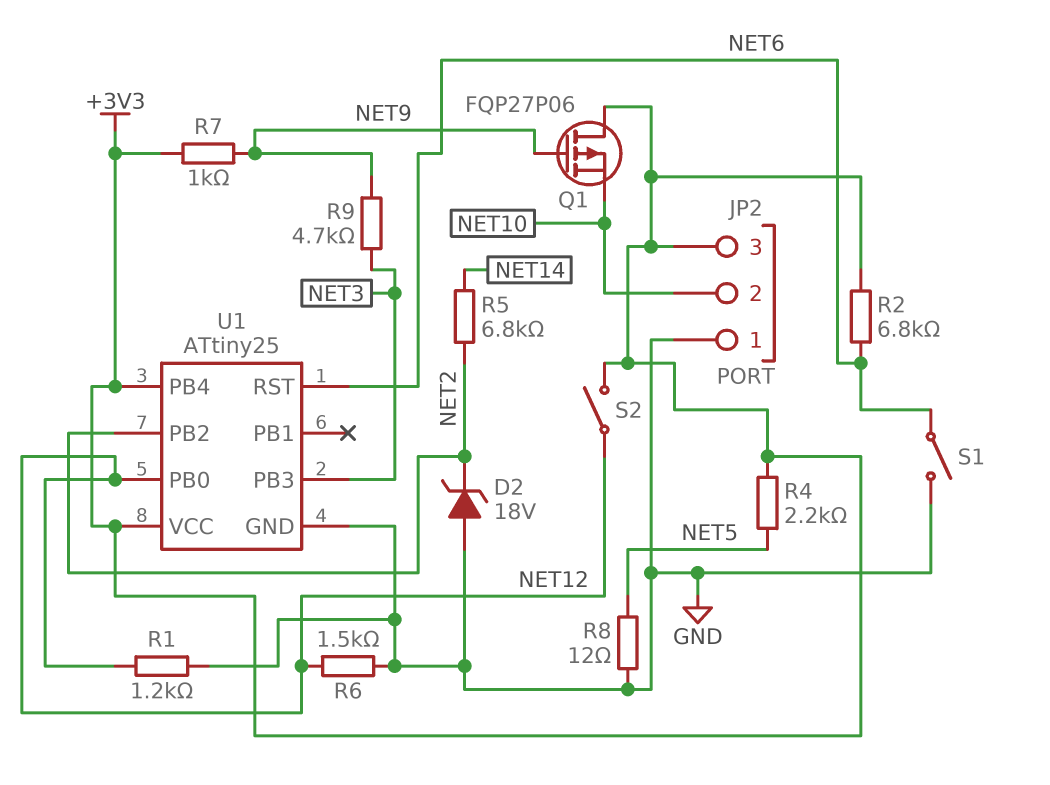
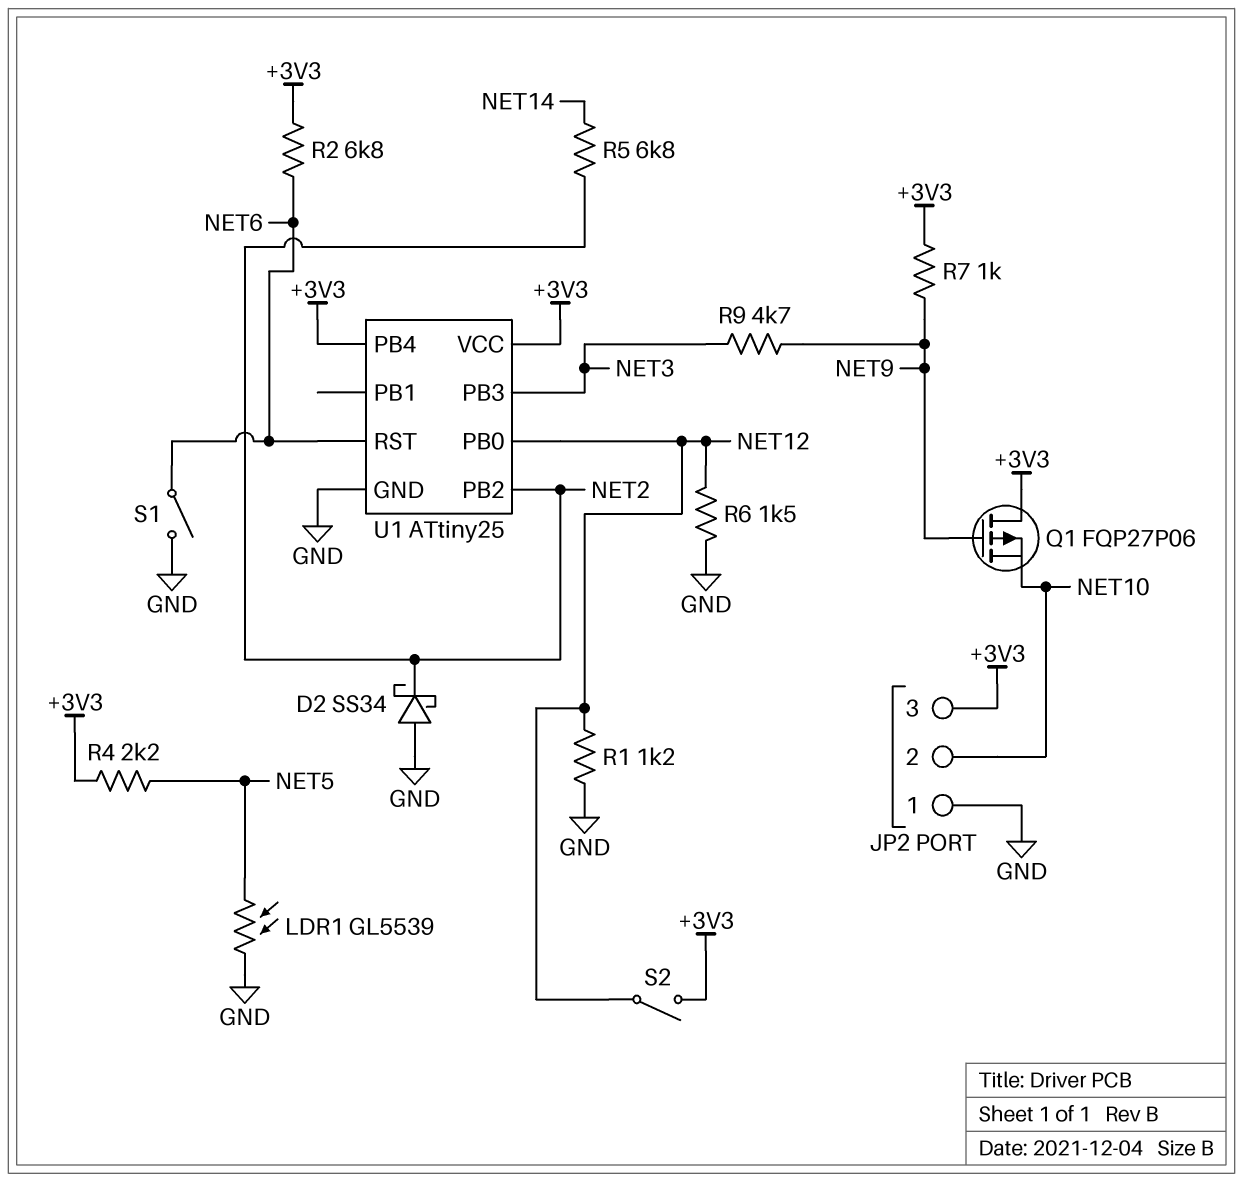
D2: zener 18V (A GND, K NET2) -> schottky SS34 (A GND, K NET2)
LDR1: none -> GL5539 (GND, NET5)
R8: 12 (GND, NET5) -> none

